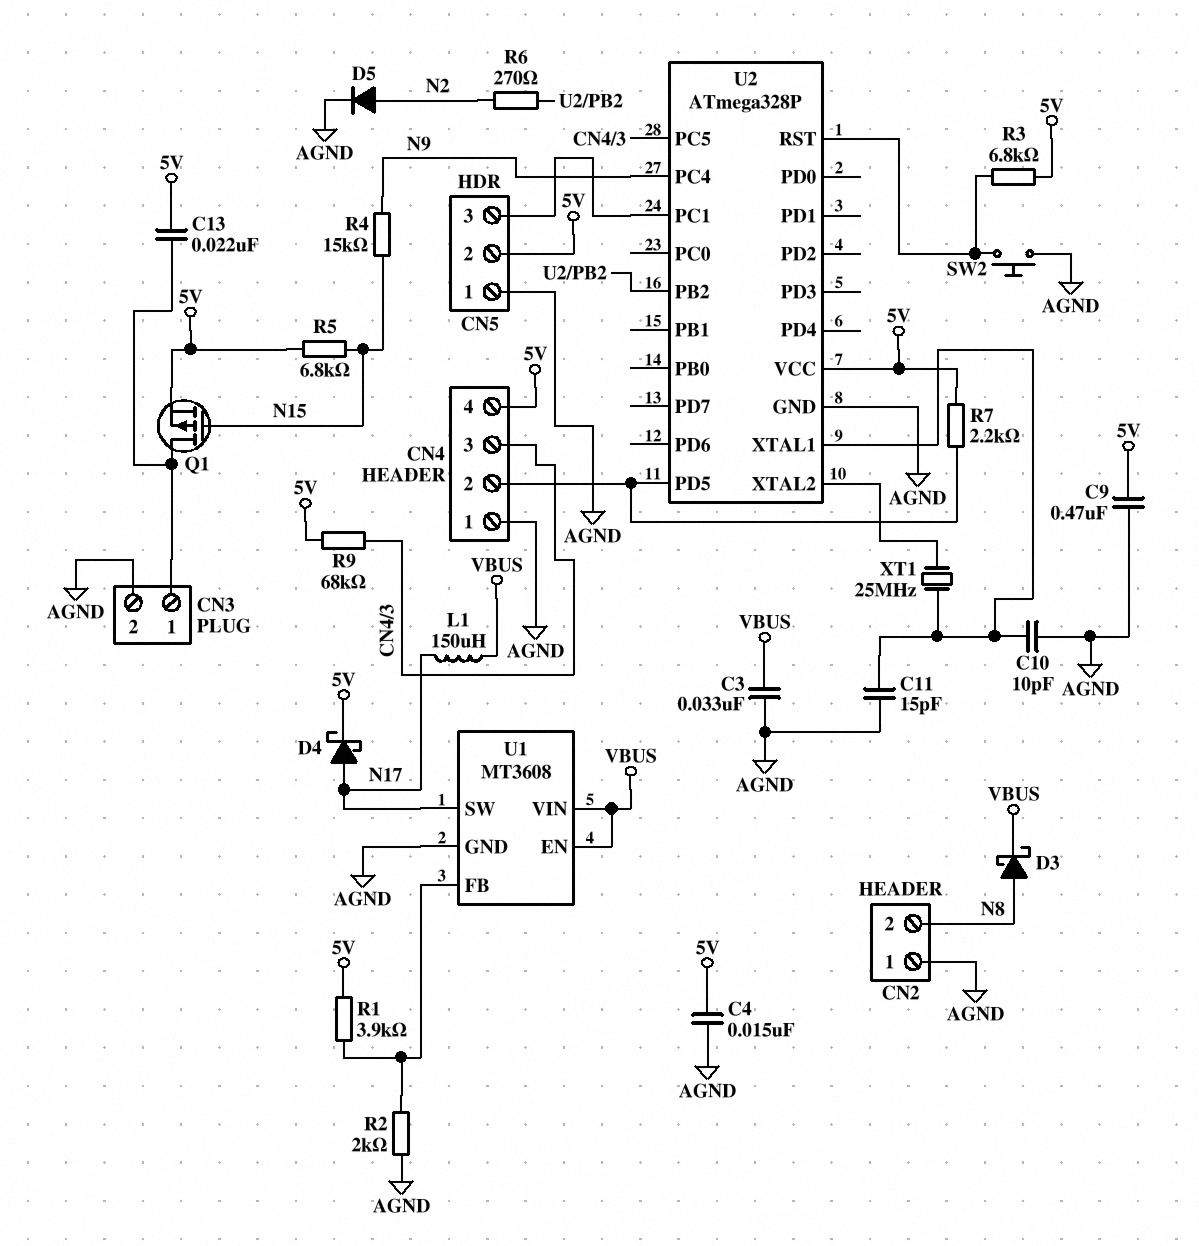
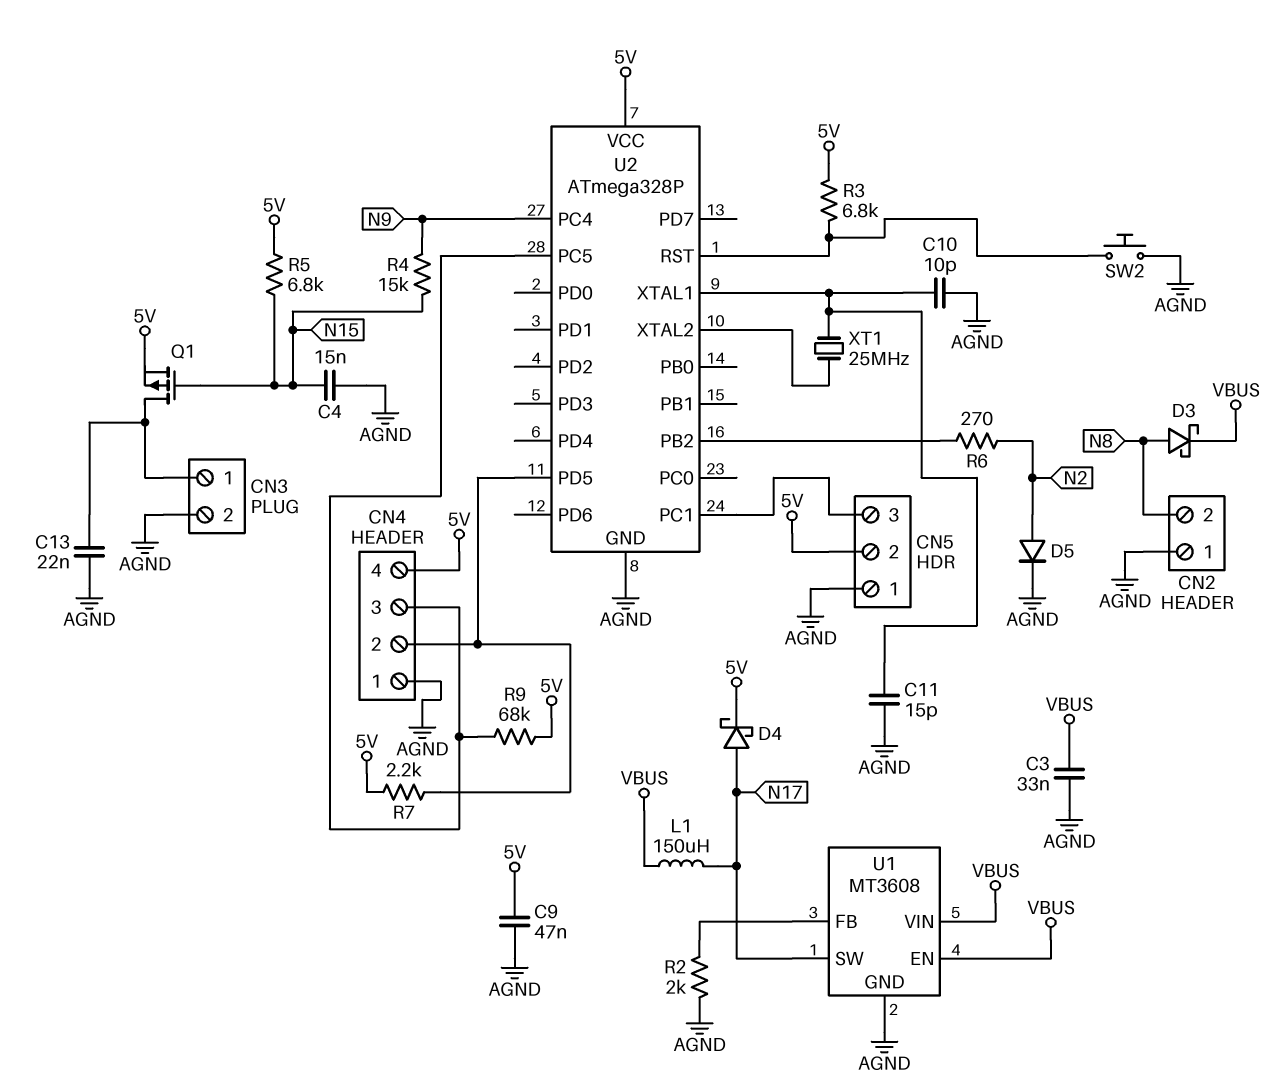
C4: 15nF (5V, AGND) -> 15nF (AGND, N15)
C9: 470nF (5V, AGND) -> 47nF (5V, AGND)
C13: 22nF (5V, CN3/1) -> 22nF (AGND, CN3/1)
R1: 3.9k (5V, U1/FB) -> none

